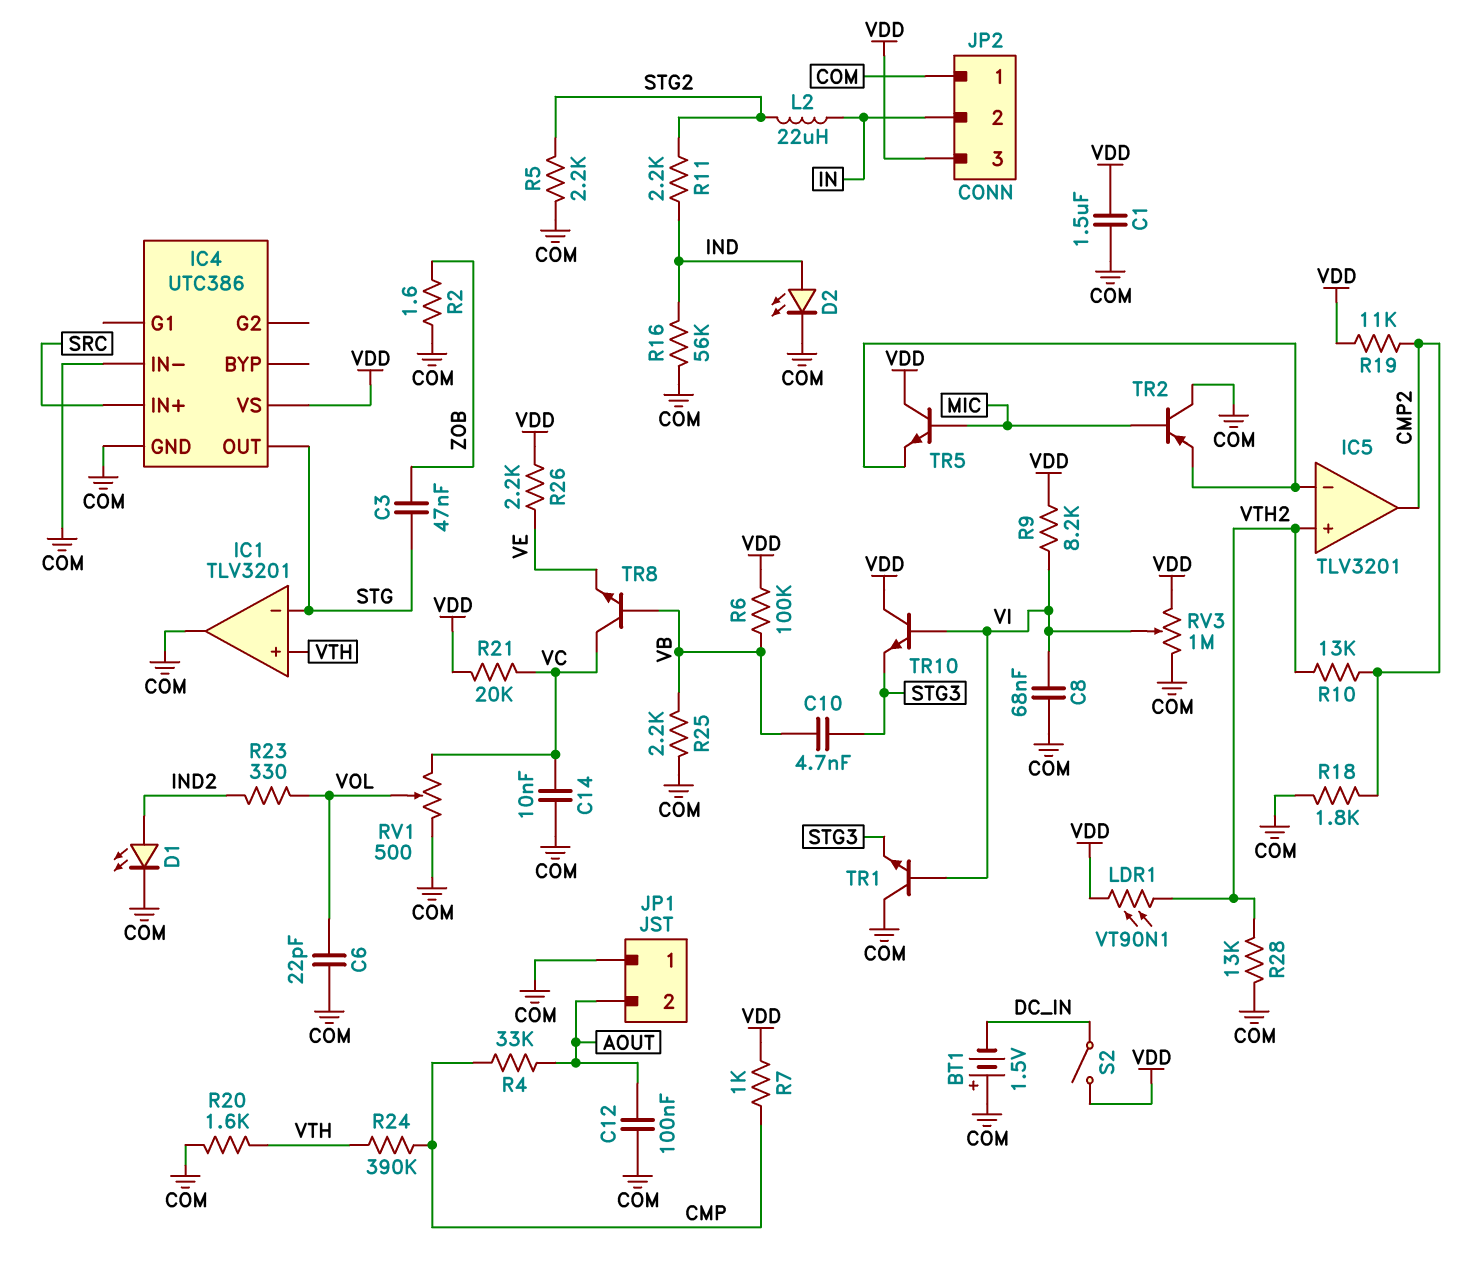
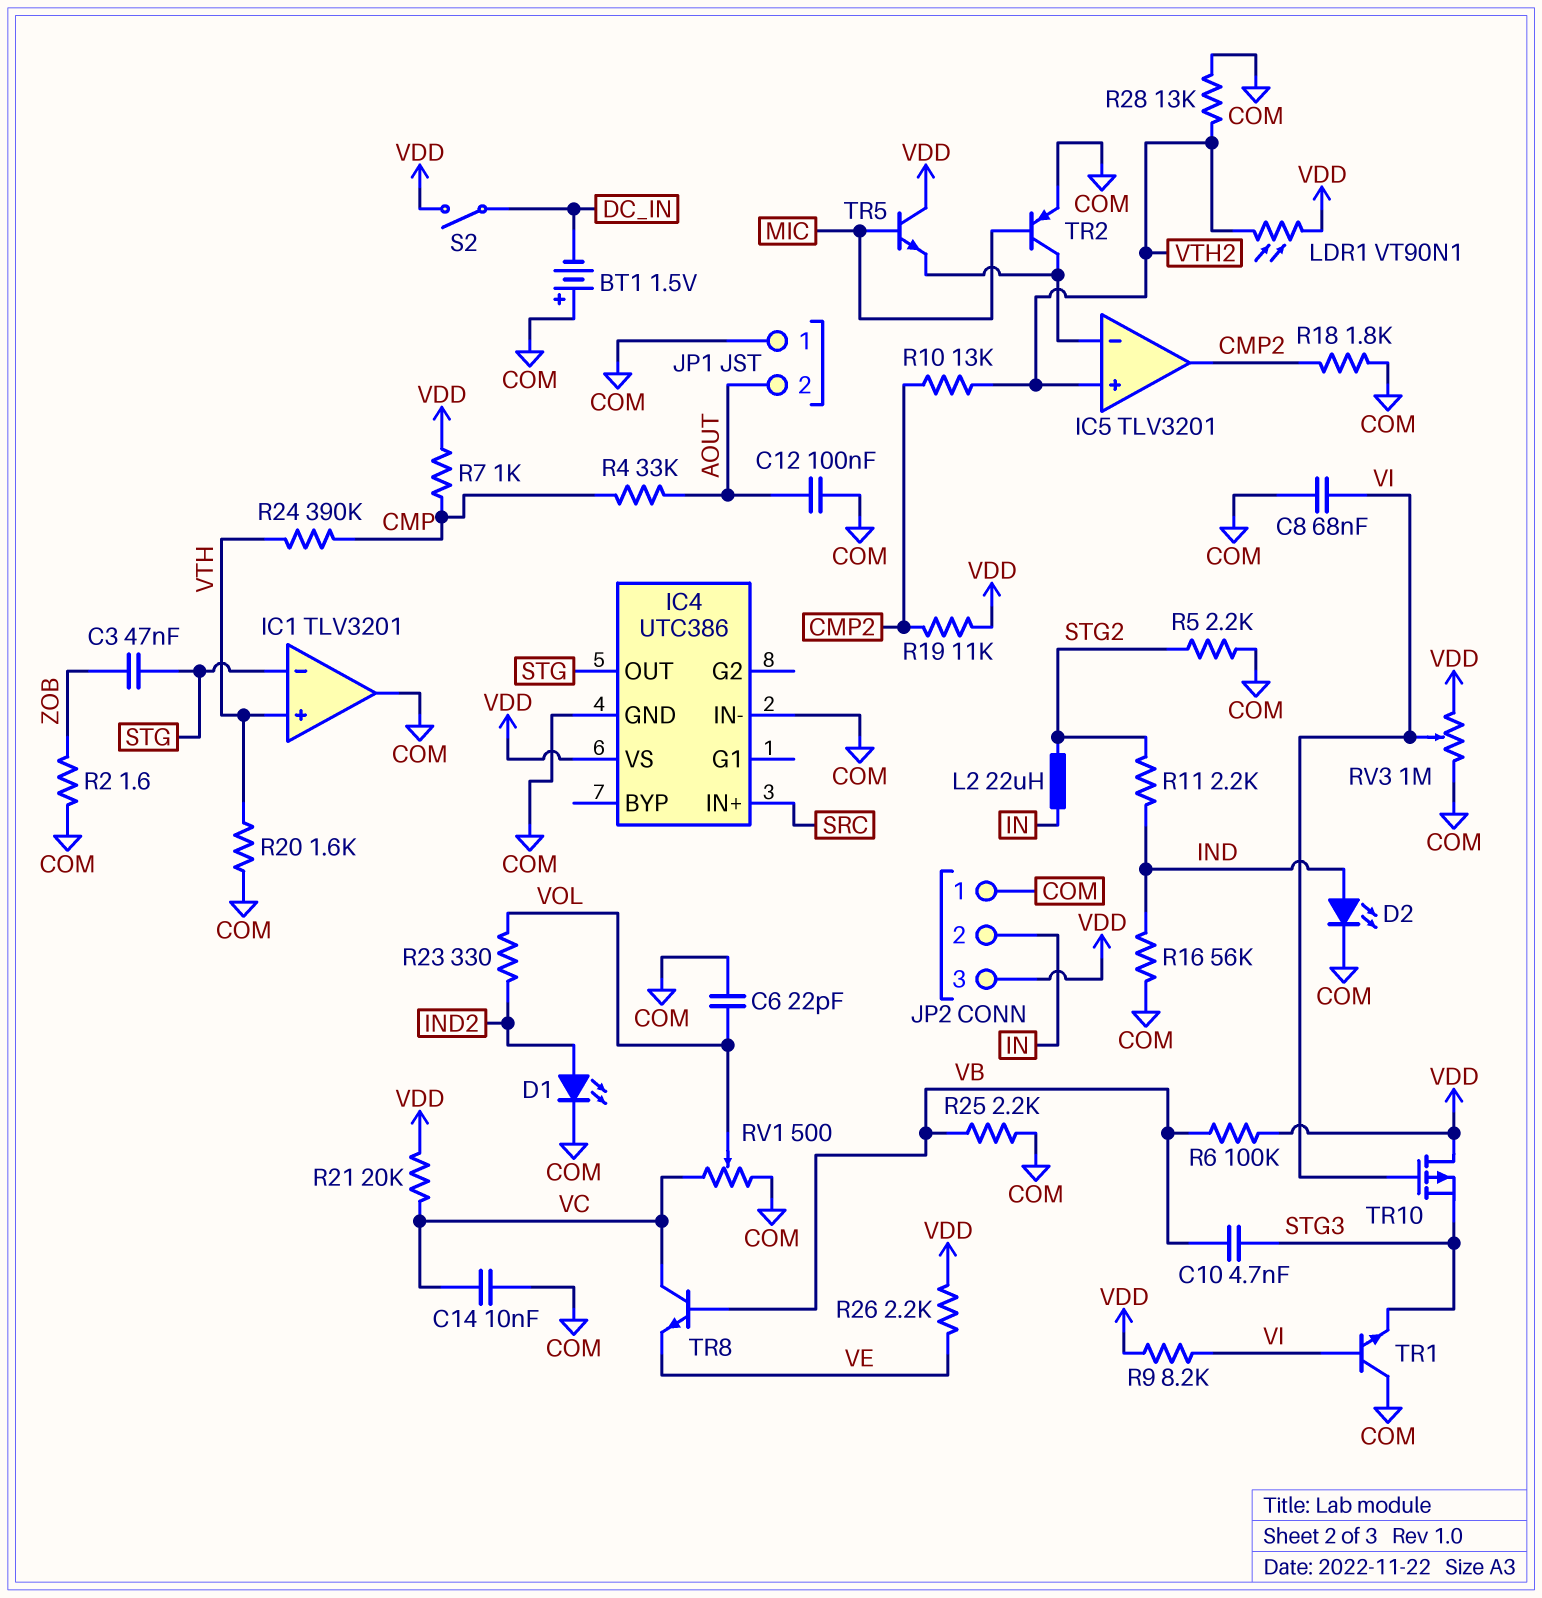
C1: 1.5uF (COM, VDD) -> none
TR2: PNP (B MIC, C COM, E IC5/in-) -> PNP (B MIC, C IC5/in-, E COM)
TR10: NPN (B VI, C VDD, E STG3) -> PMOS (G VI, D VDD, S STG3)

